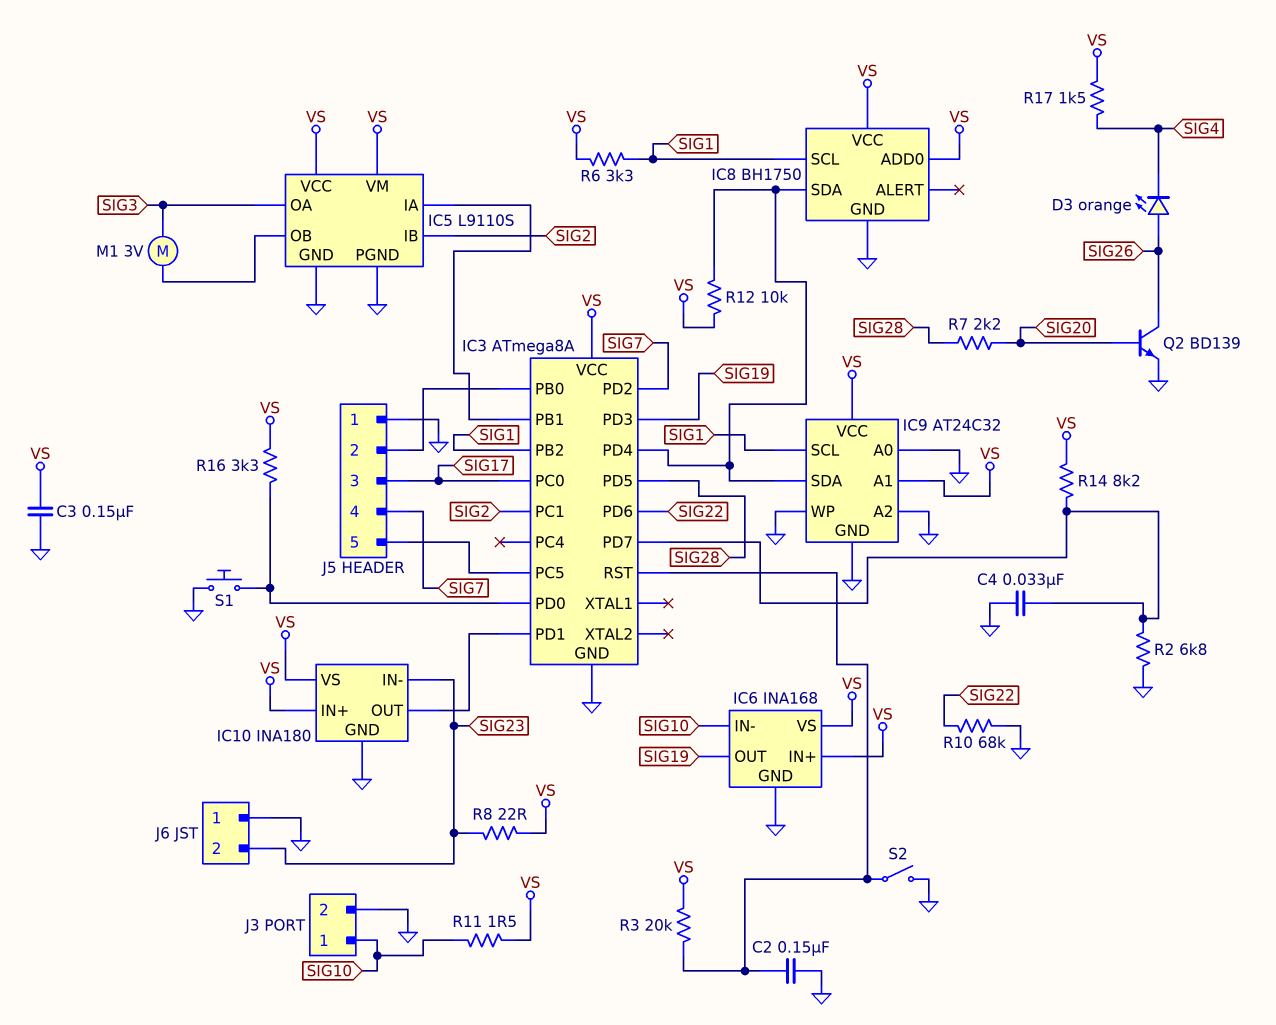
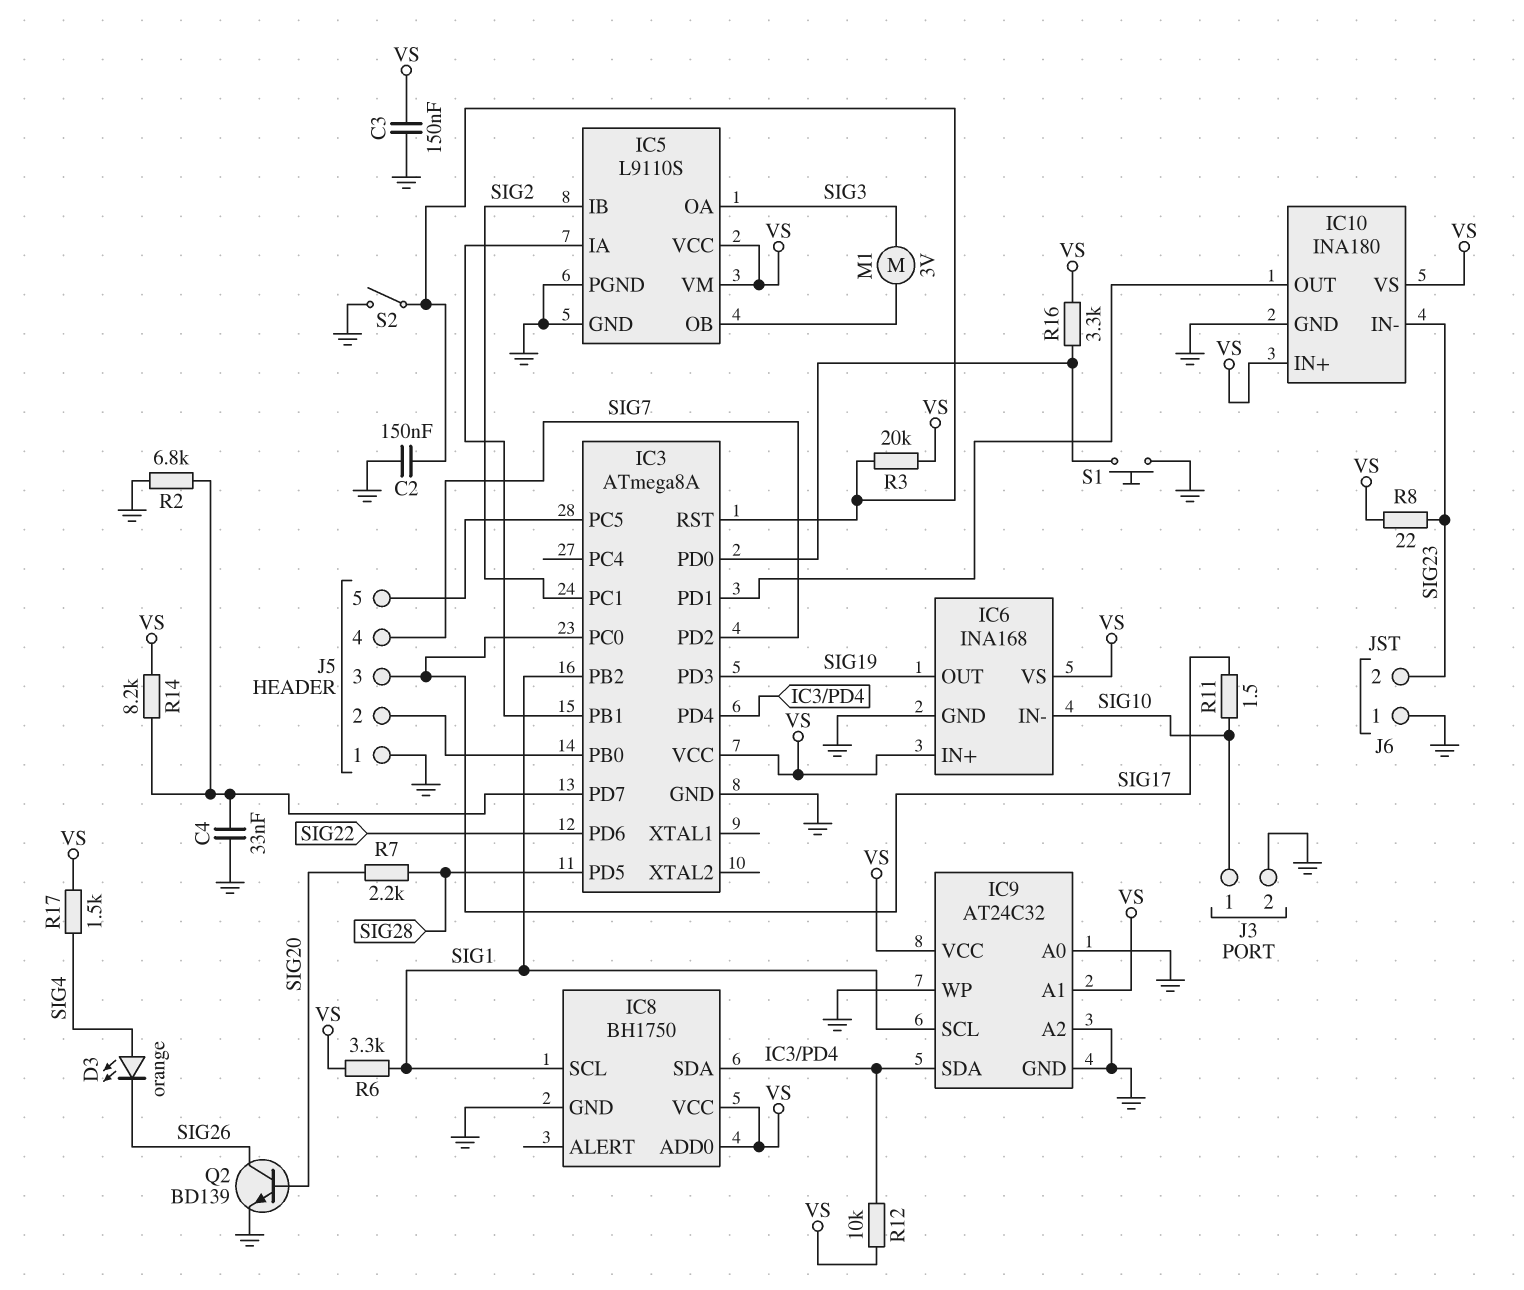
D3: LED orange (A SIG26, K SIG4) -> LED orange (A SIG4, K SIG26)
R10: 68k (GND, SIG22) -> none
R11: 1.5 (SIG10, VS) -> 1.5 (SIG10, SIG17)

